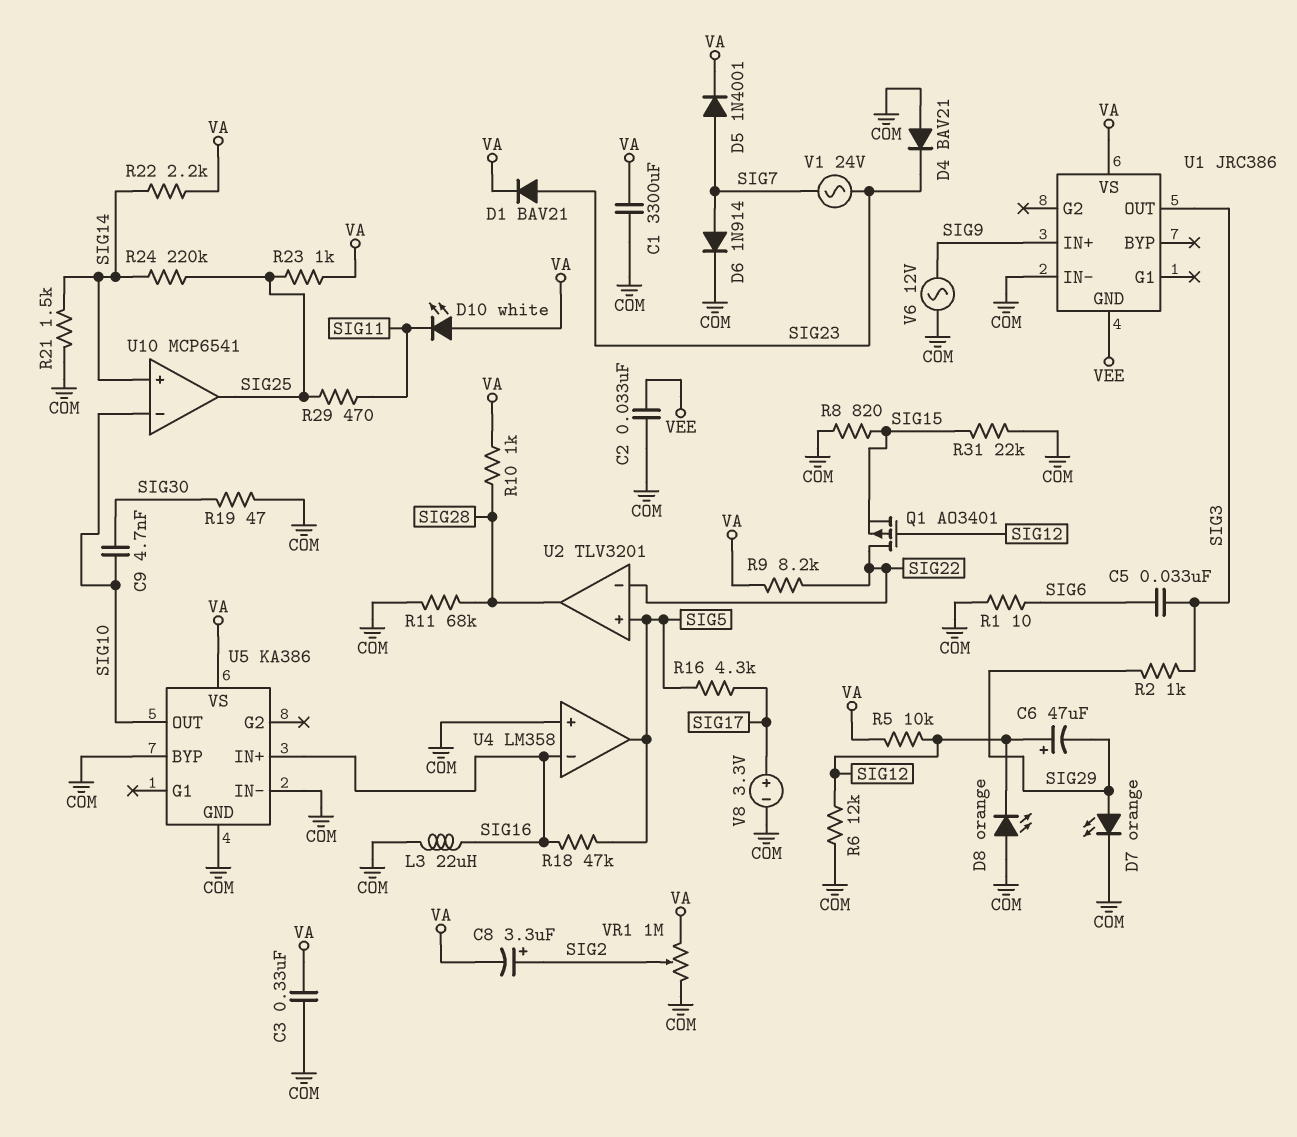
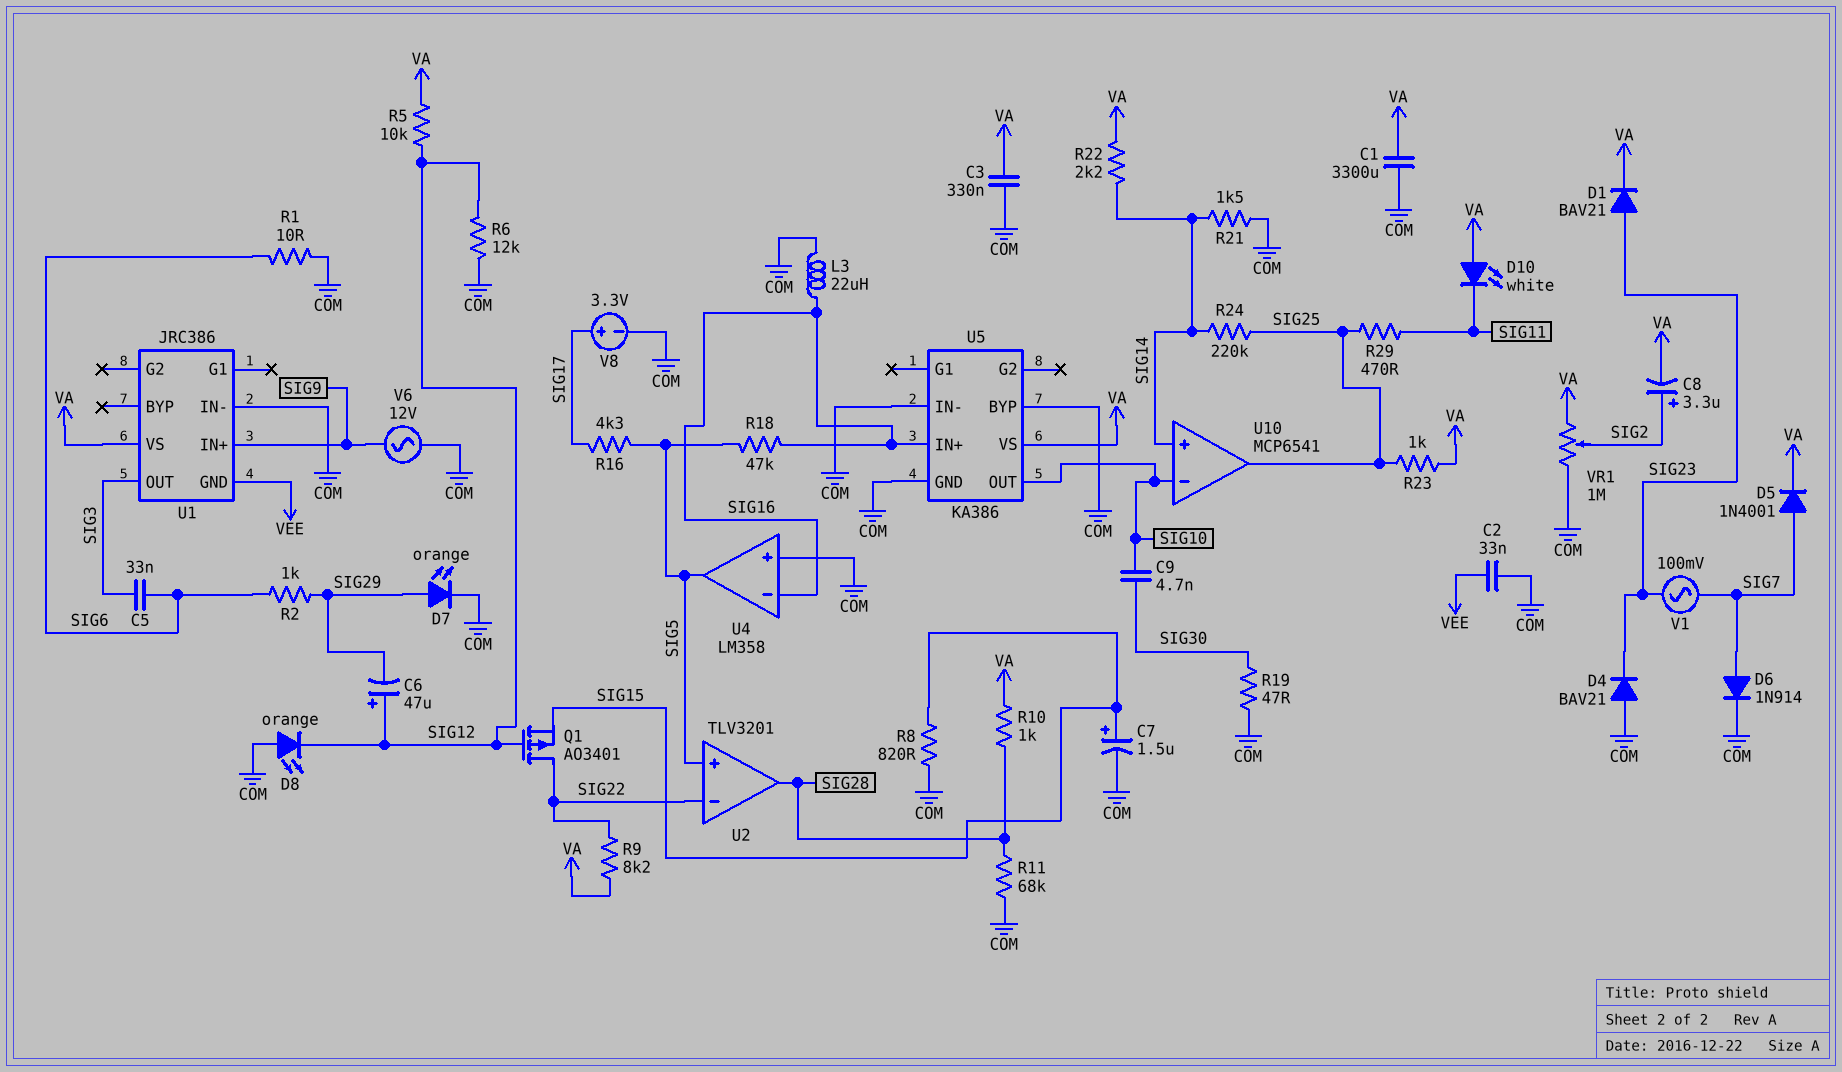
C7: none -> 1.5uF (plus SIG15, minus COM)
R2: 1k (SIG3, SIG29) -> 1k (SIG6, SIG29)
R31: 22k (COM, SIG15) -> none
V1: AC 24V (SIG7, SIG23) -> AC 100mV (SIG7, SIG23)

